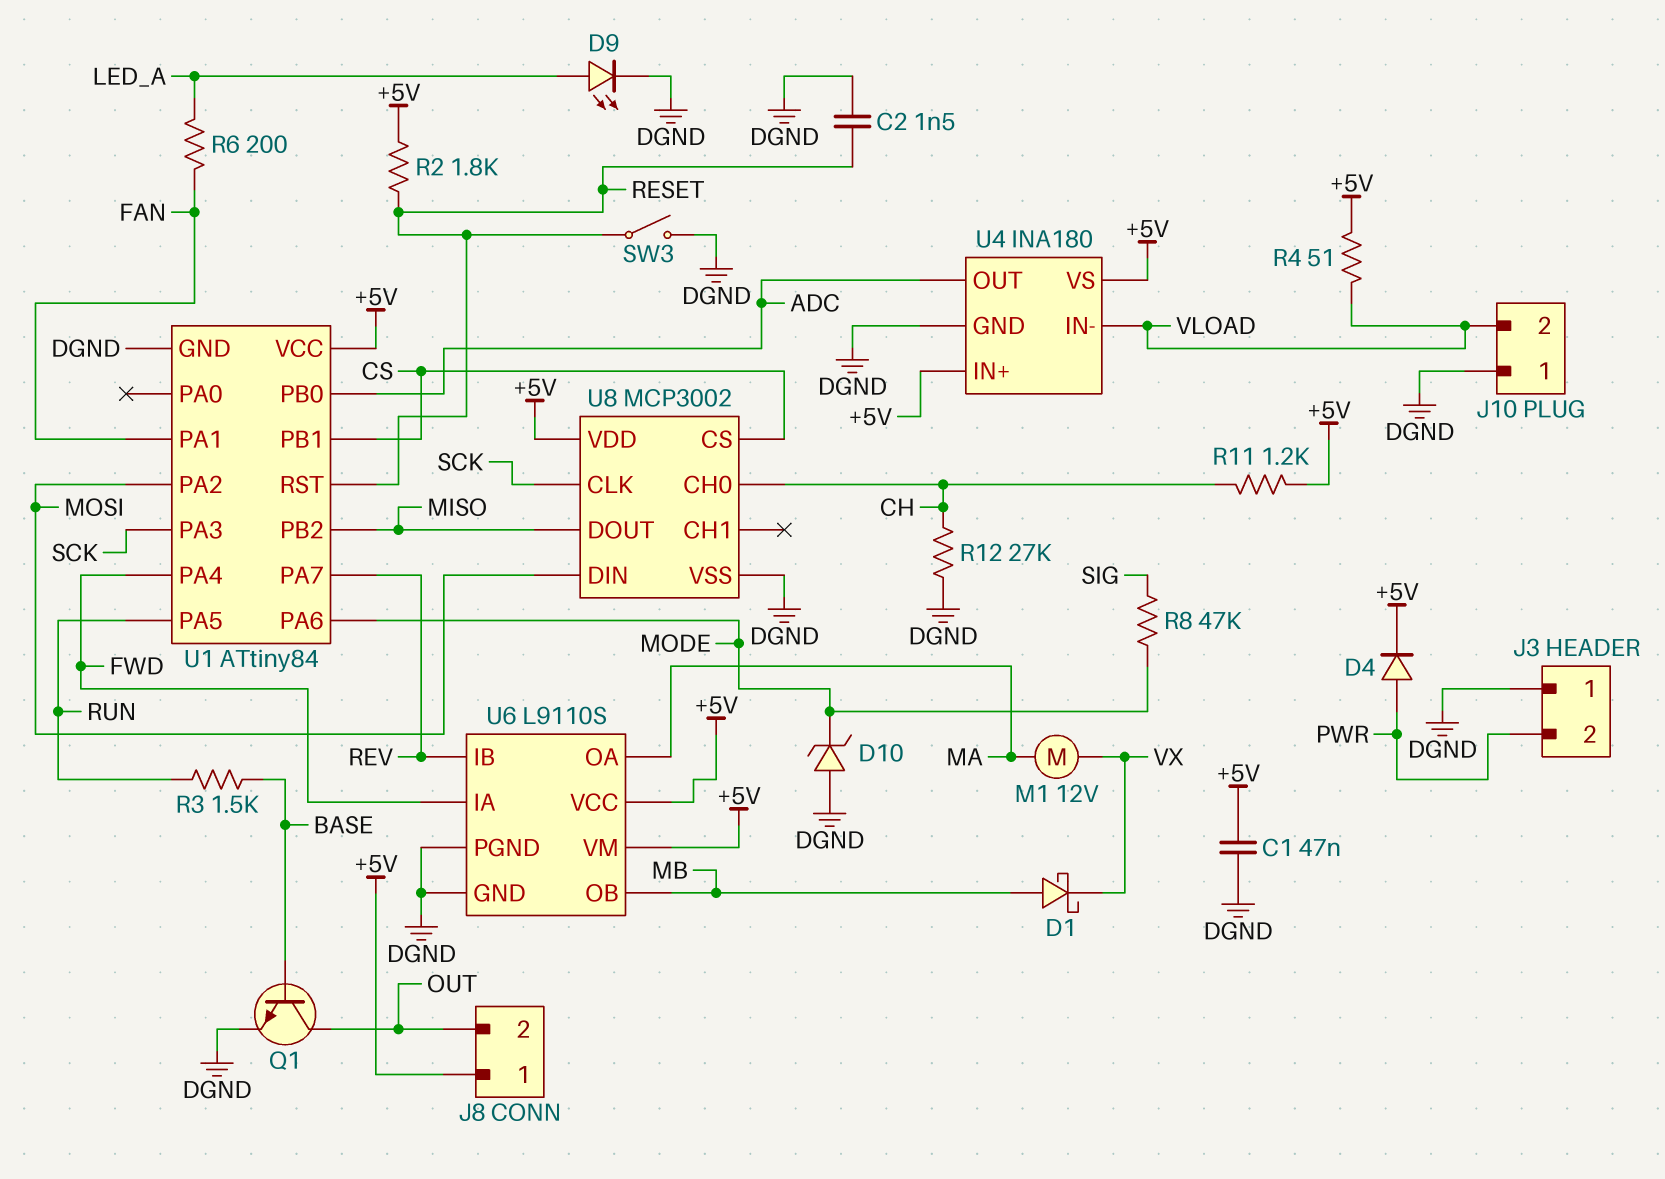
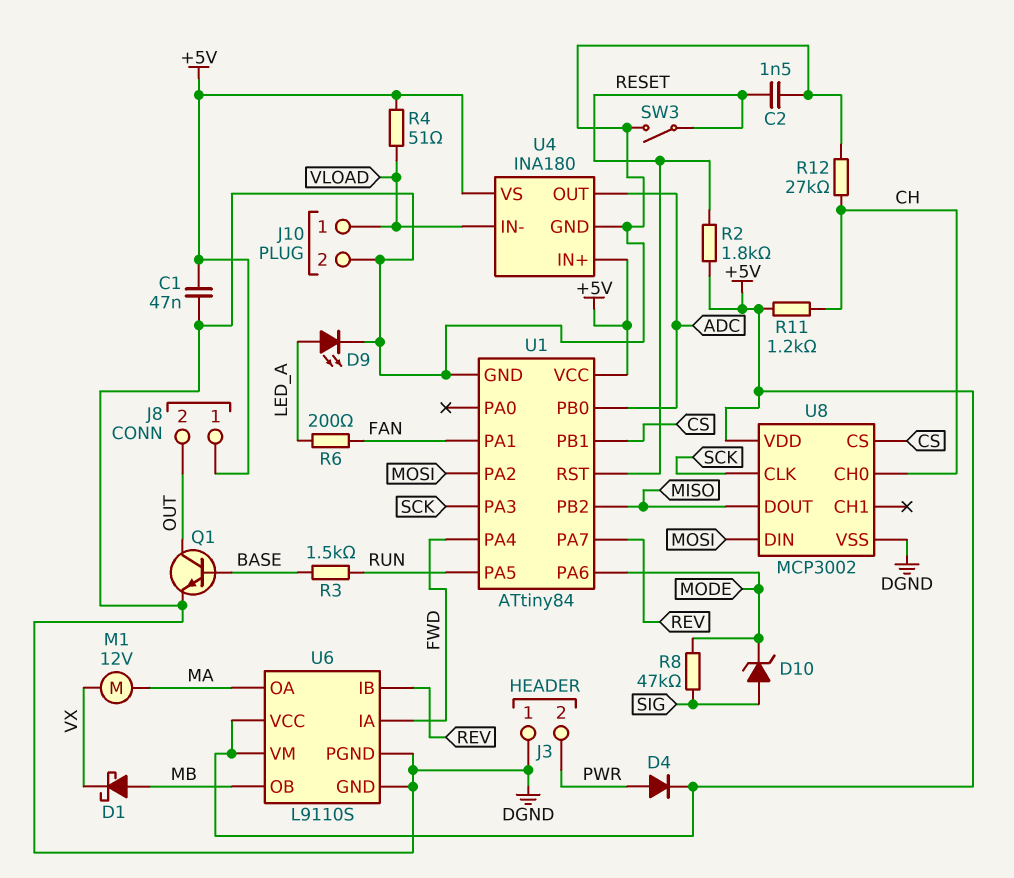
D10: zener (A DGND, K MODE) -> zener (A SIG, K MODE)
J10 pin 1: DGND -> VLOAD
J10 pin 2: VLOAD -> DGND

